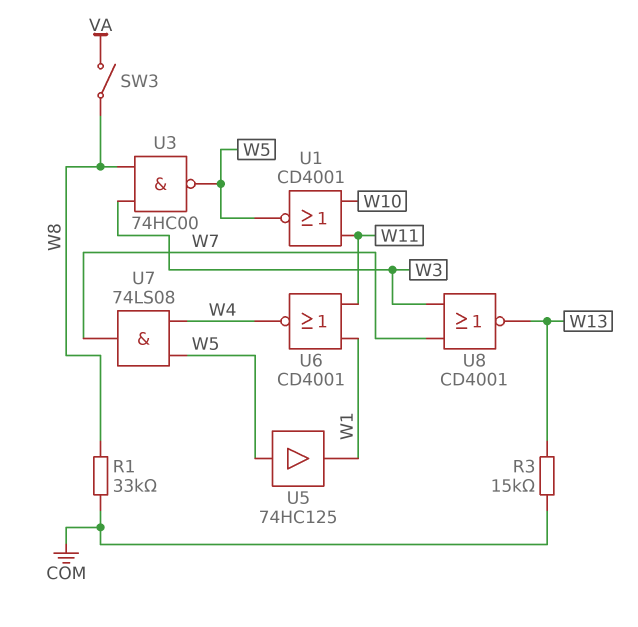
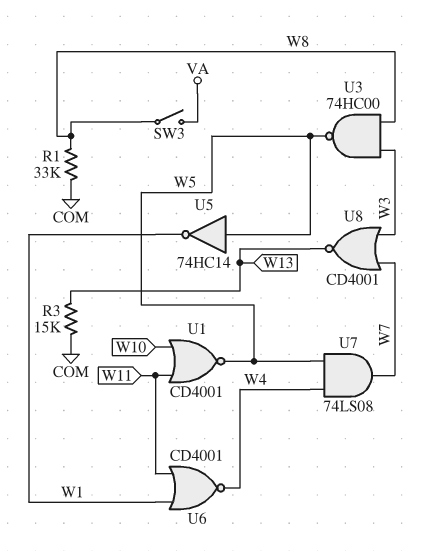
U5: buffer 74HC125 (in W5, out W1) -> NOT 74HC14 (in W5, out W1)

